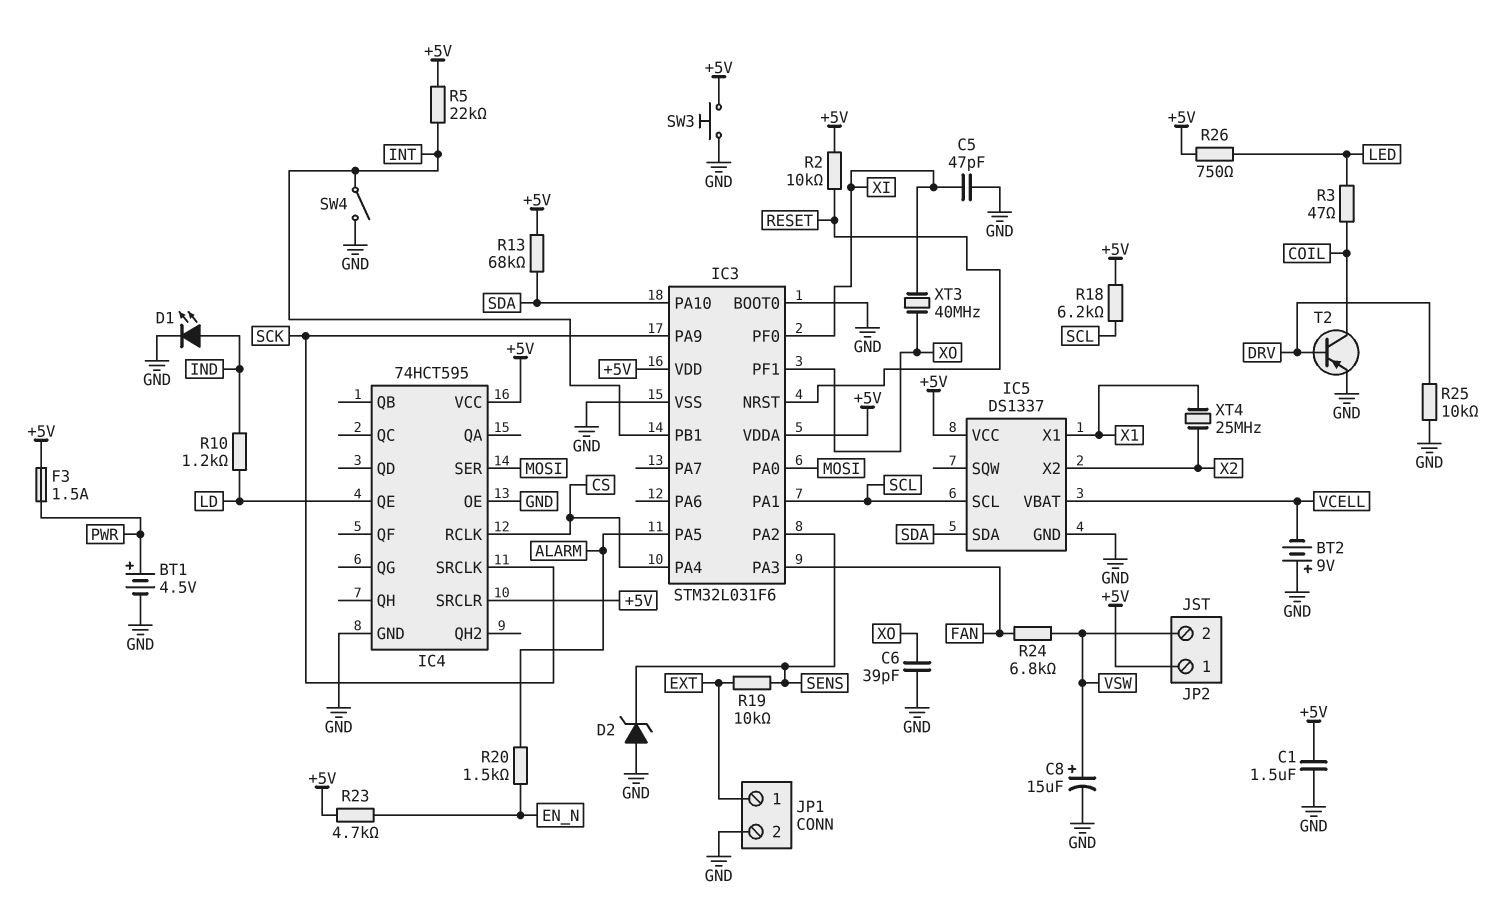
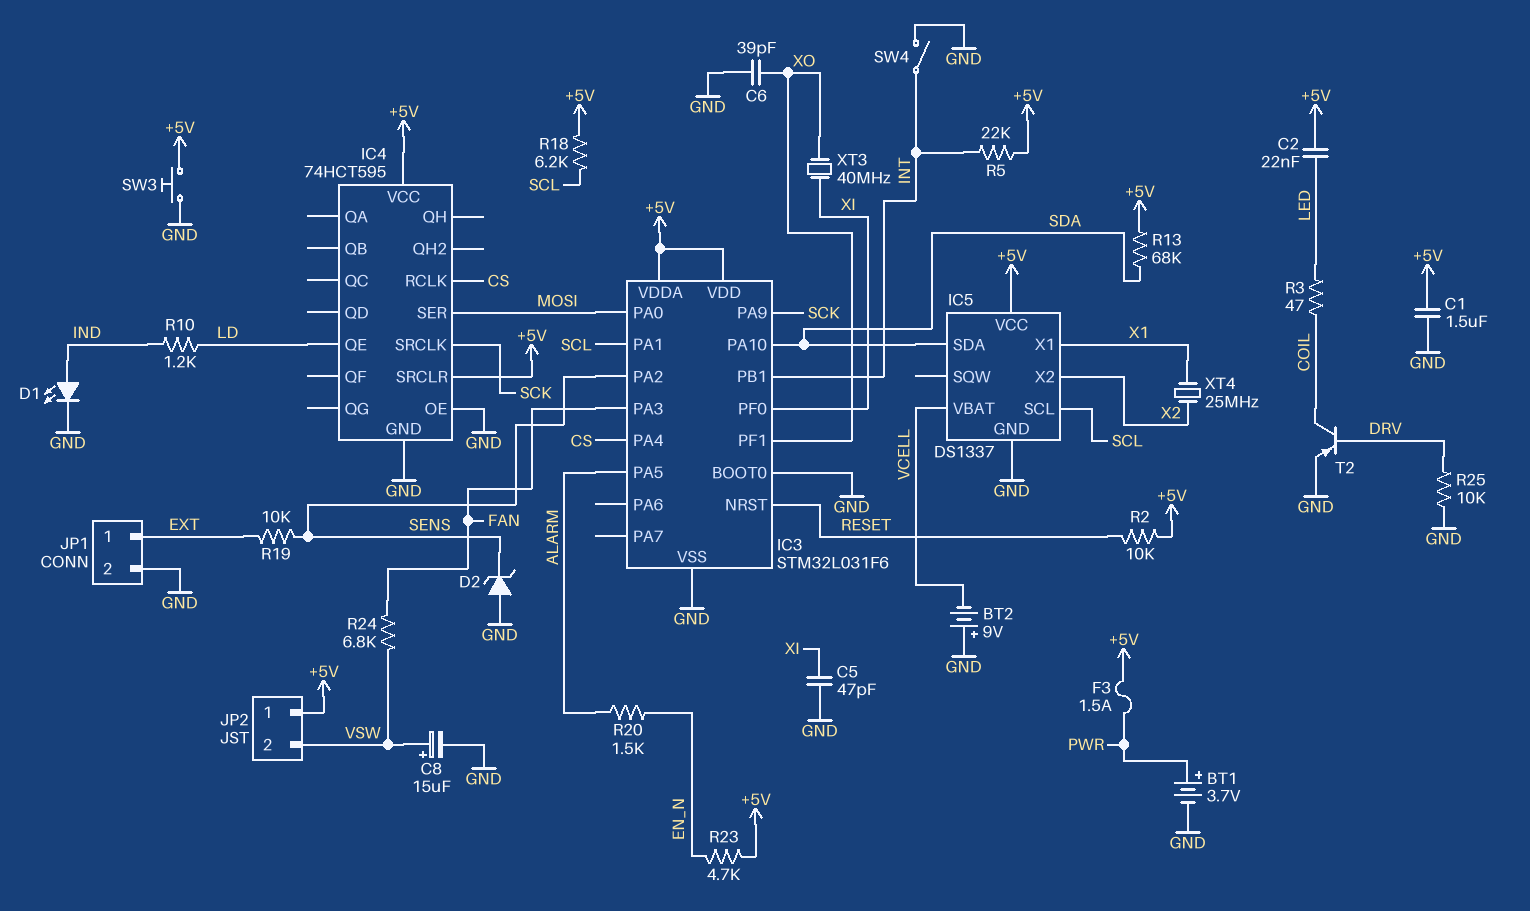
BT1: 4.5V (plus PWR, minus GND) -> 3.7V (plus PWR, minus GND)
C2: none -> 22nF (+5V, LED)
R26: 750 (+5V, LED) -> none

